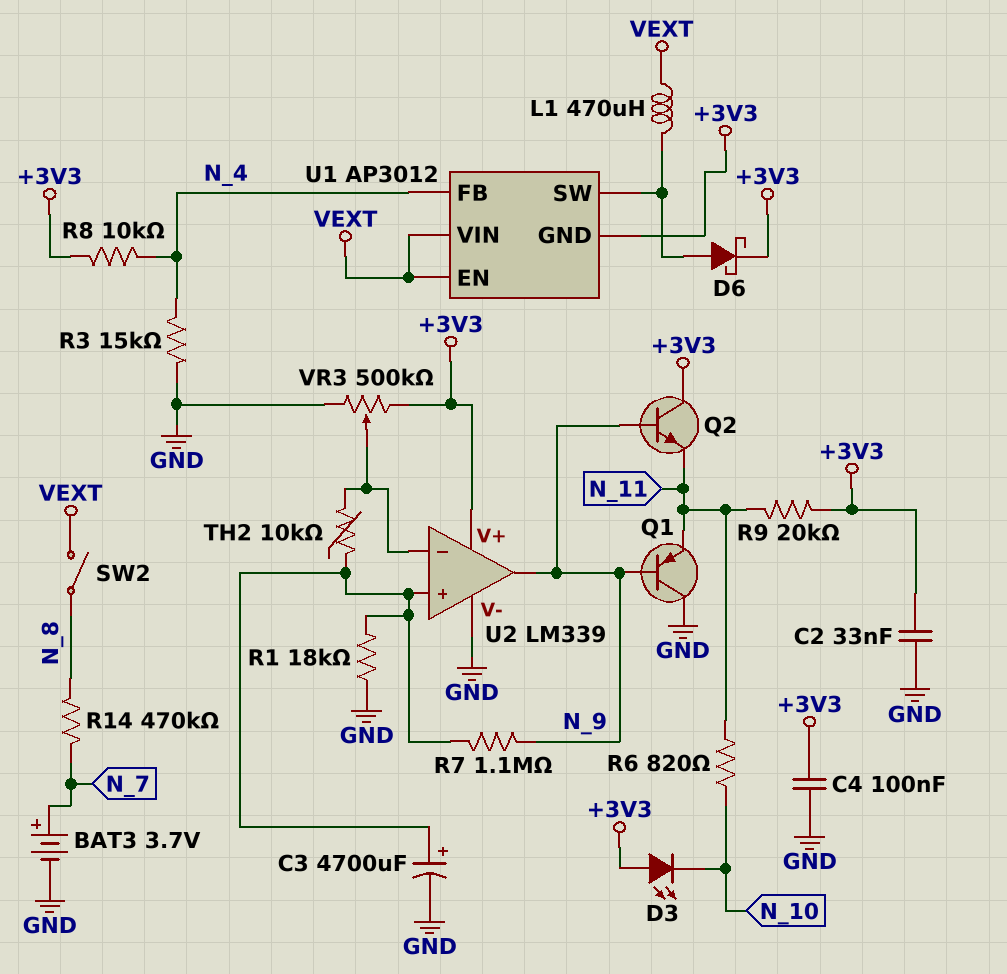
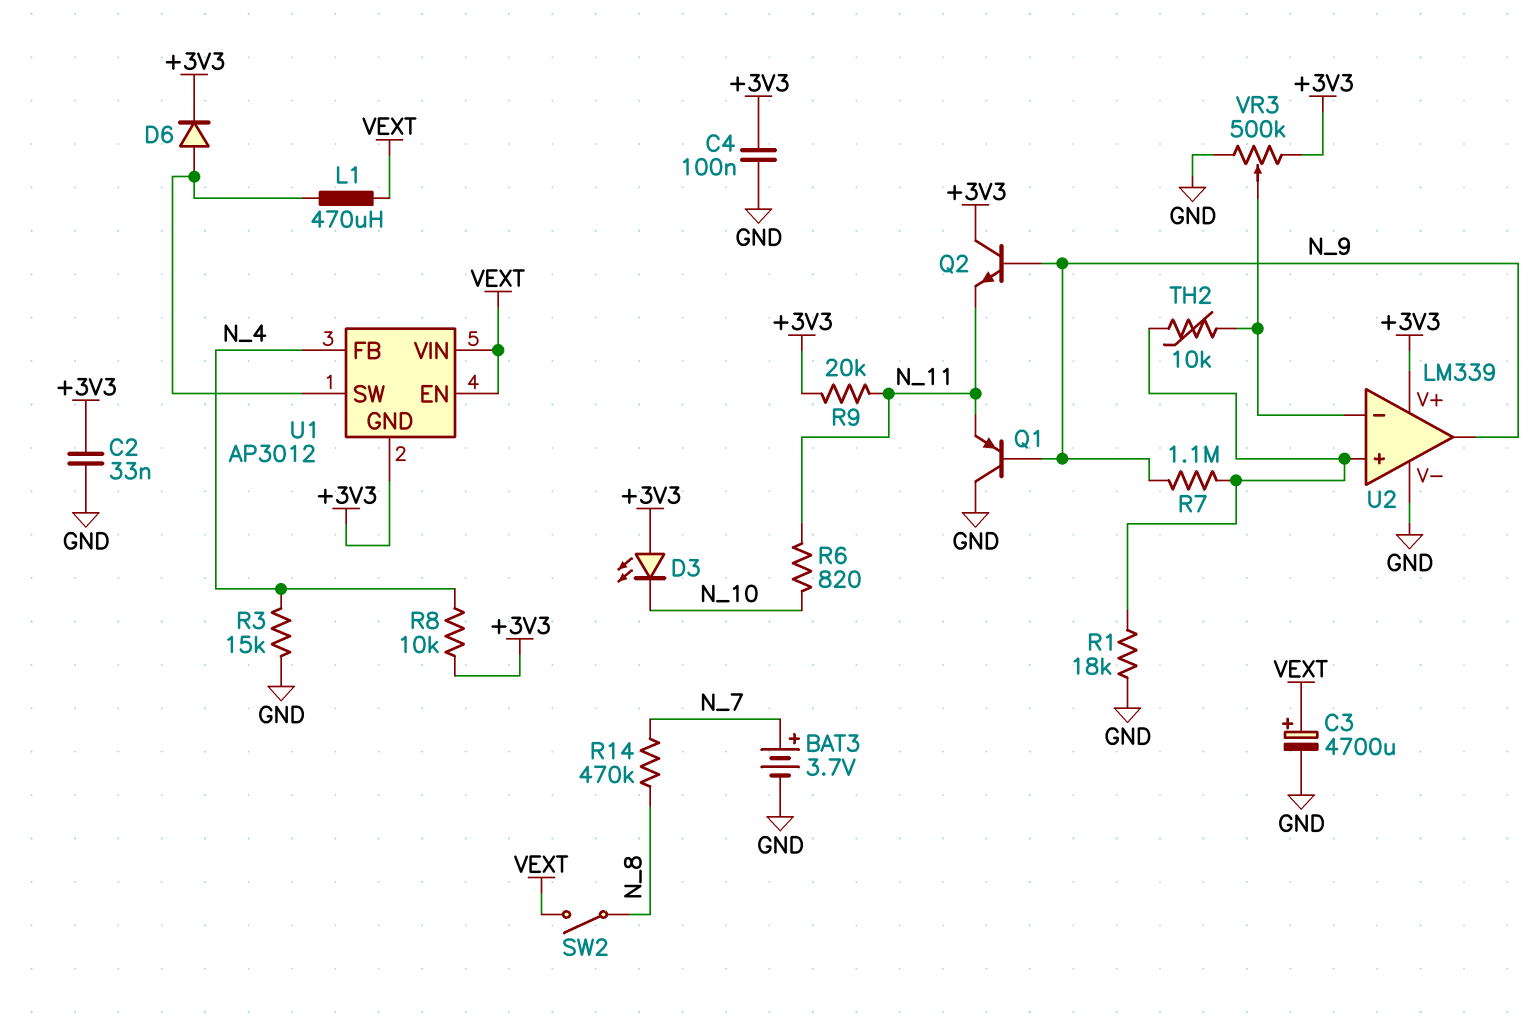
C3: 4700uF (plus U2/in+, minus GND) -> 4700uF (plus VEXT, minus GND)
D6: schottky (A U1/SW, K +3V3) -> diode (A U1/SW, K +3V3)

